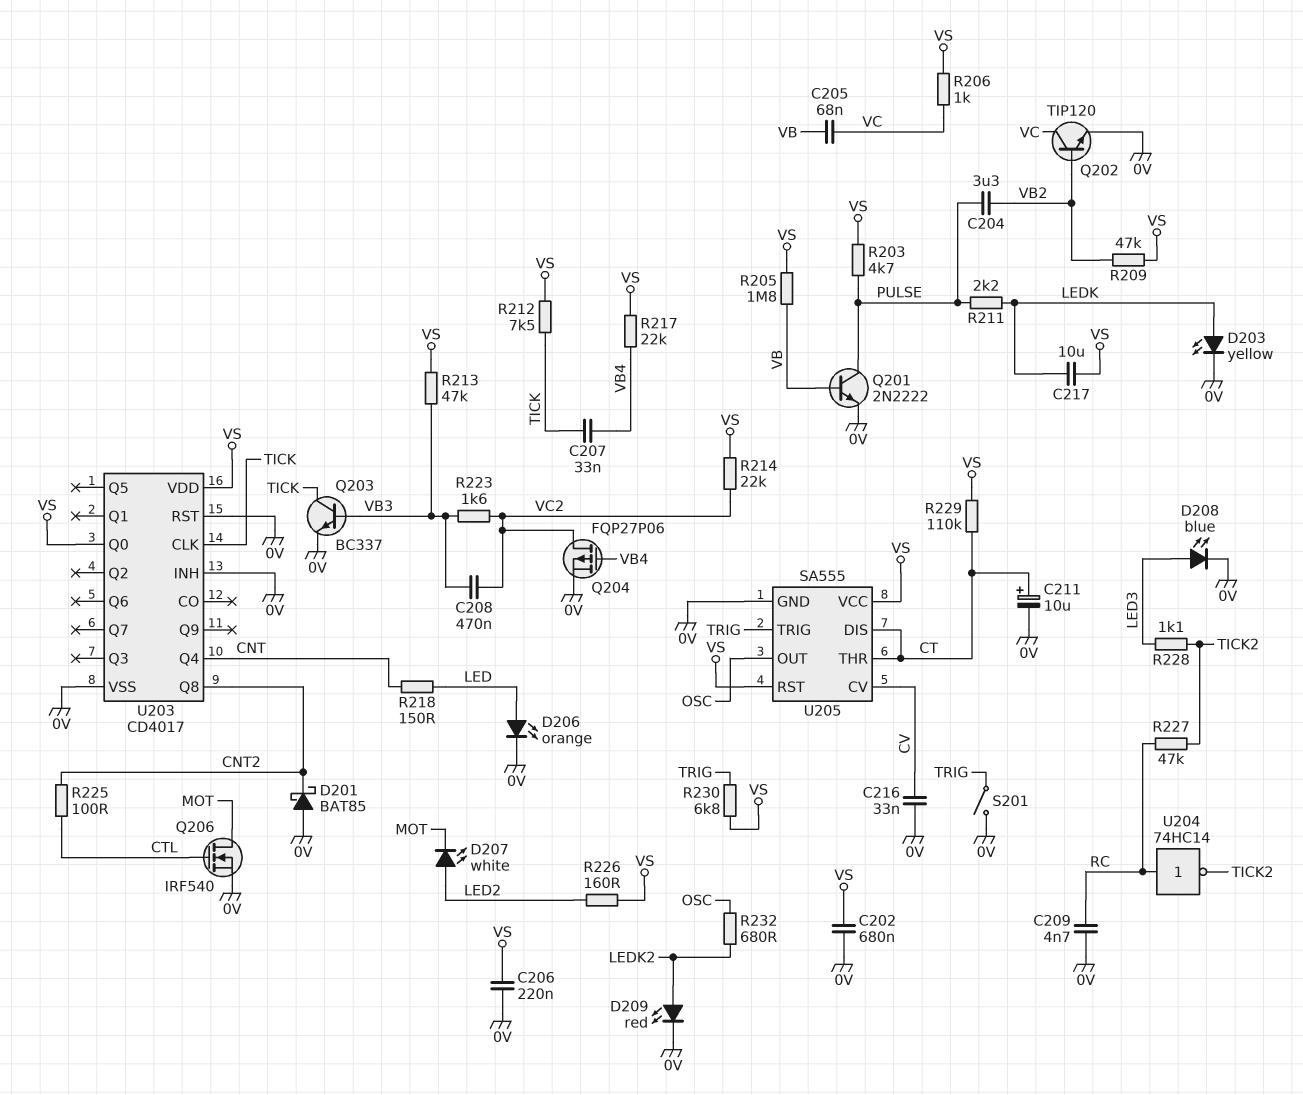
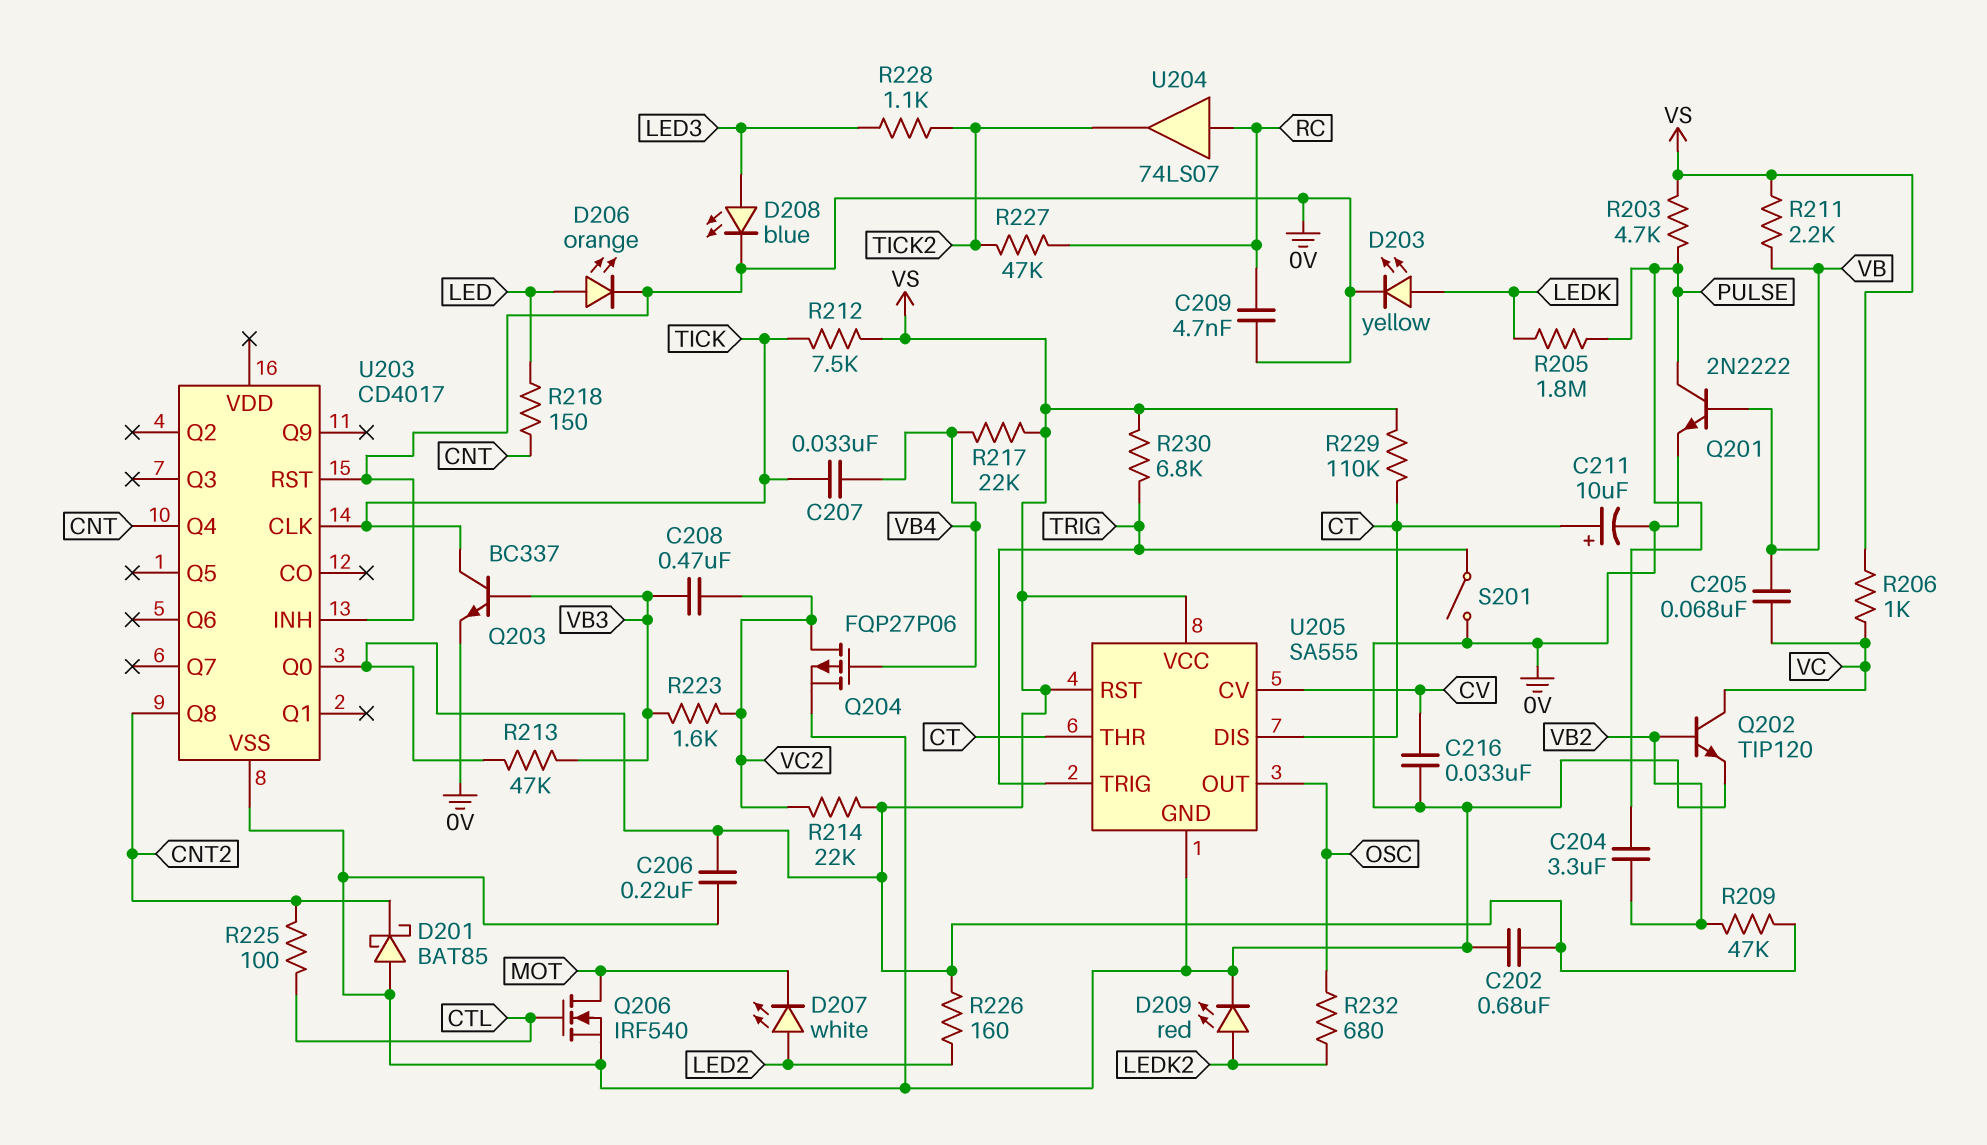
C217: 10uF (LEDK, VS) -> none
R205: 1.8M (VB, VS) -> 1.8M (LEDK, PULSE)
R211: 2.2k (LEDK, PULSE) -> 2.2k (VB, VS)
U203 pin VDD: VS -> none
U204: NOT 74HC14 (in RC, out TICK2) -> buffer 74LS07 (in RC, out TICK2)

